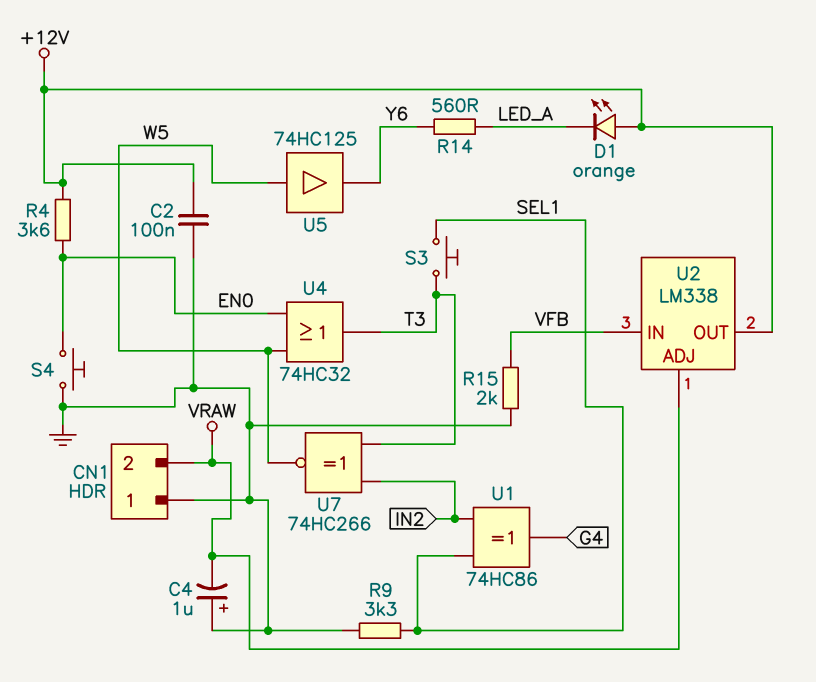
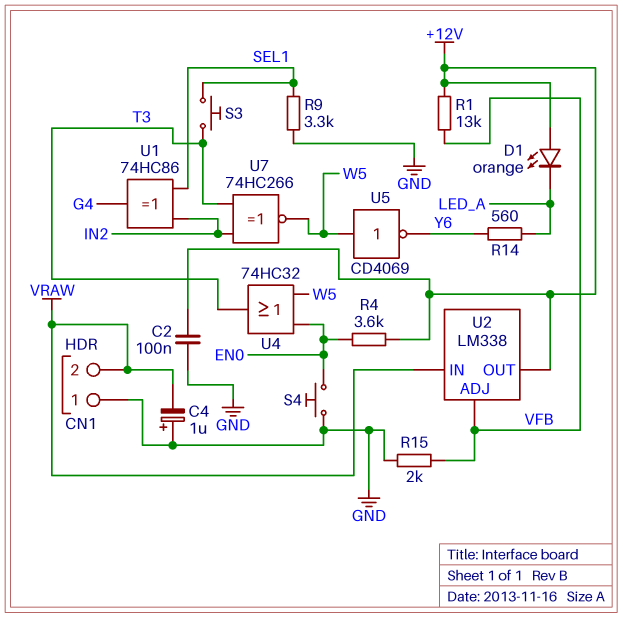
R1: none -> 13k (+12V, VFB)
U2 pin ADJ: VRAW -> VFB
U2 pin IN: VFB -> VRAW
U5: buffer 74HC125 (in W5, out Y6) -> NOT CD4069 (in W5, out Y6)

